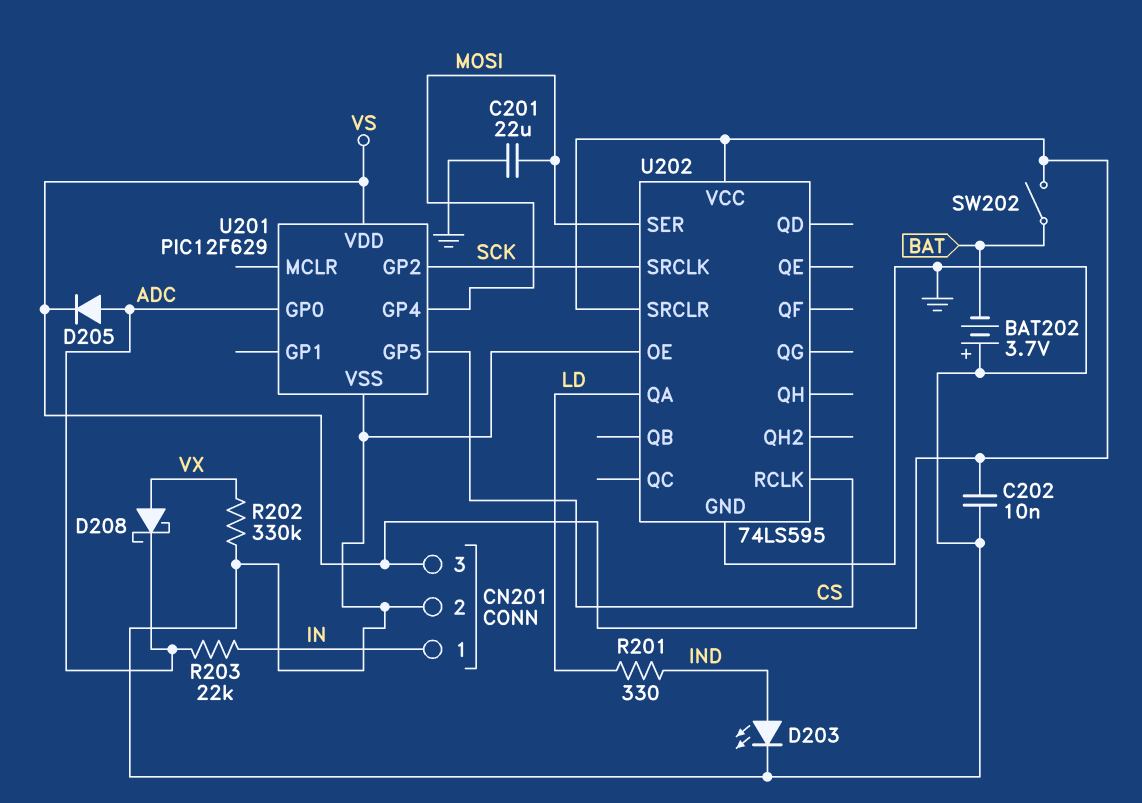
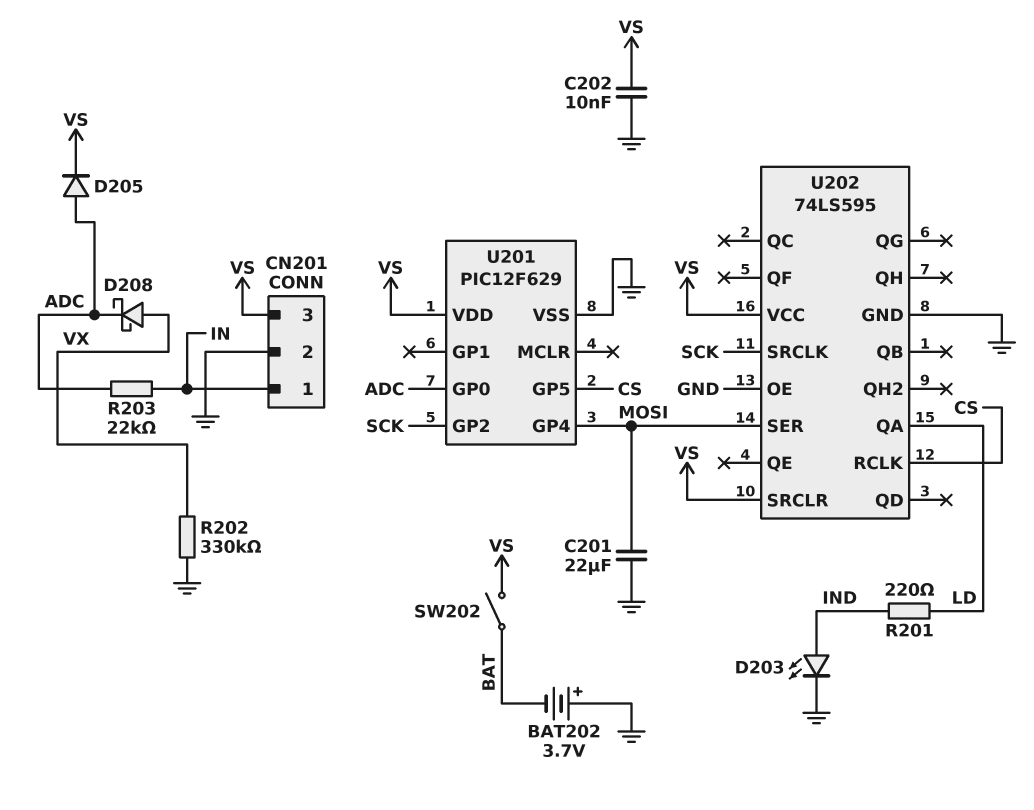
R201: 330 (IND, LD) -> 220 (IND, LD)

